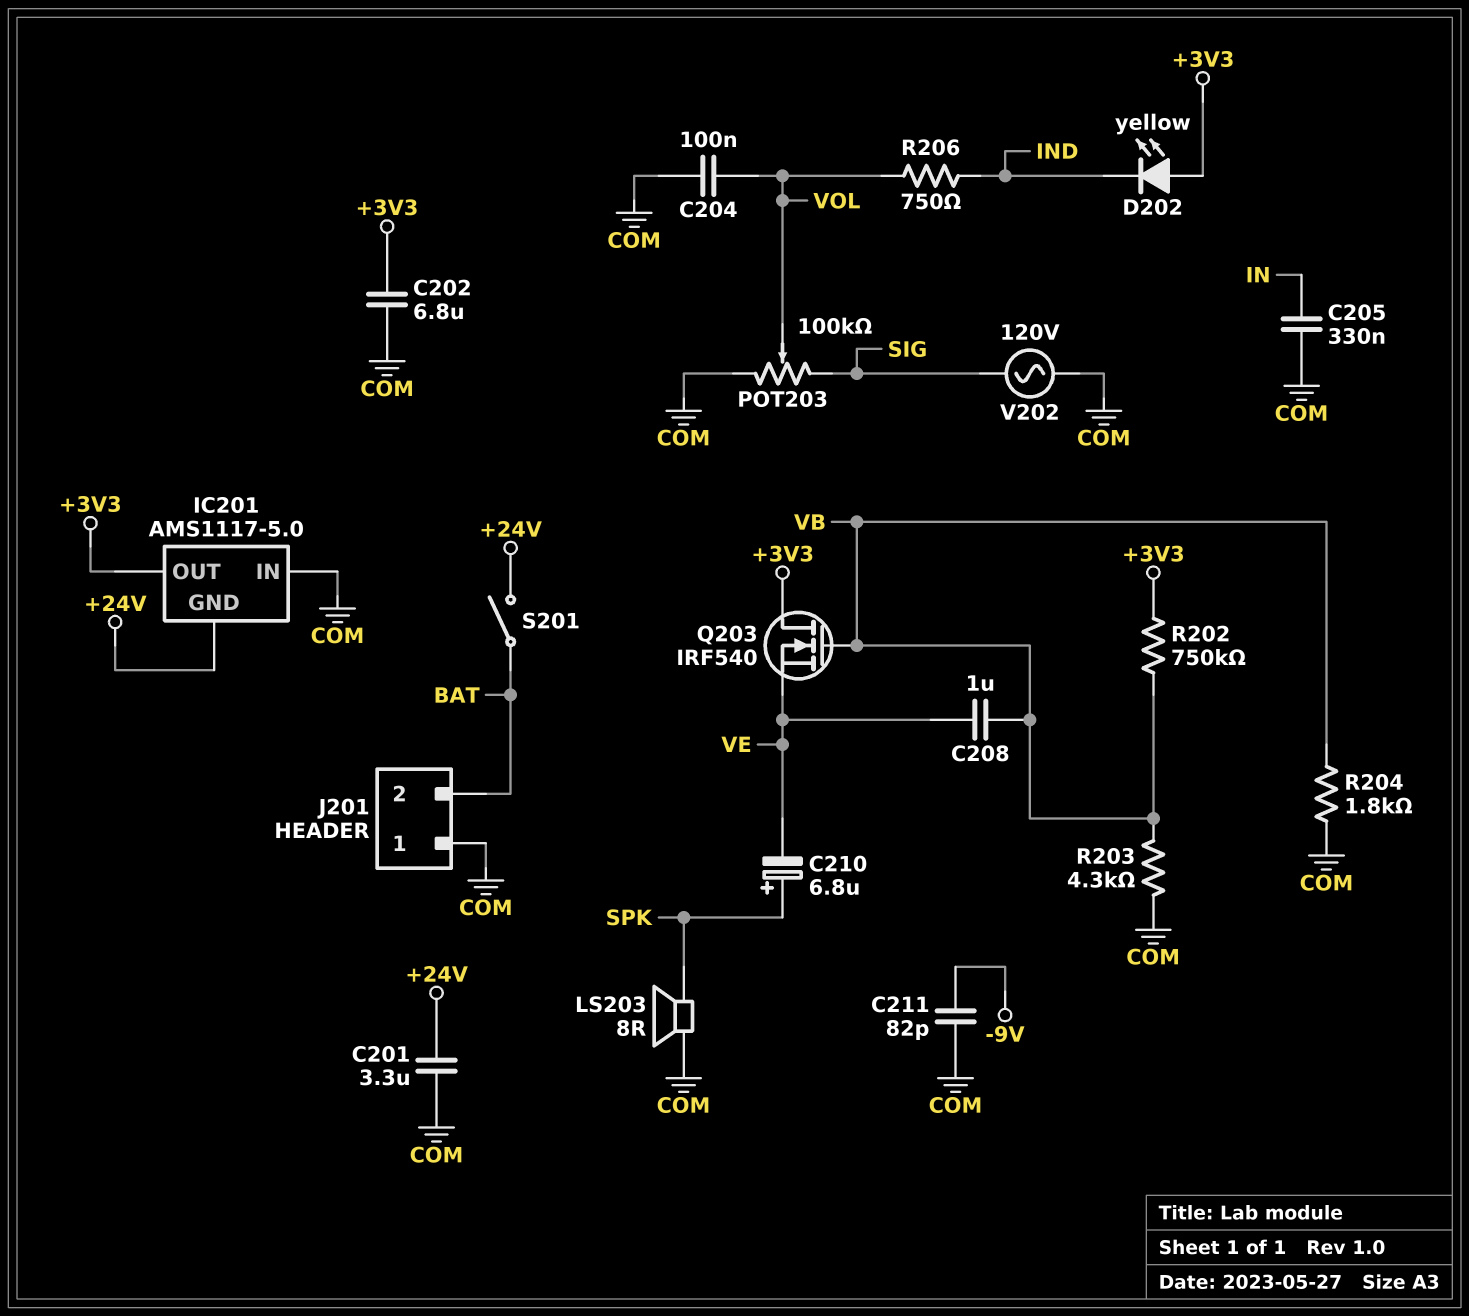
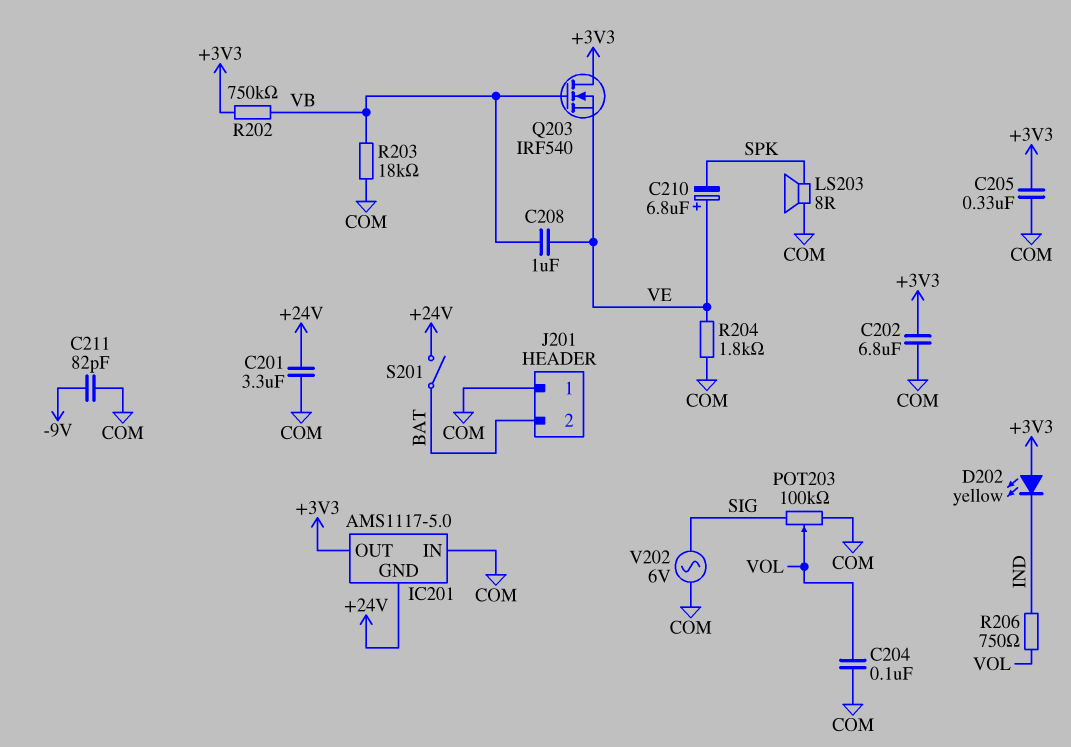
C205: 330nF (COM, IN) -> 330nF (+3V3, COM)
C210: 6.8uF (plus SPK, minus VE) -> 6.8uF (plus VE, minus SPK)
R203: 4.3k (COM, VB) -> 18k (COM, VB)
R204: 1.8k (COM, VB) -> 1.8k (COM, VE)
V202: AC 120V (COM, SIG) -> AC 6V (COM, SIG)

